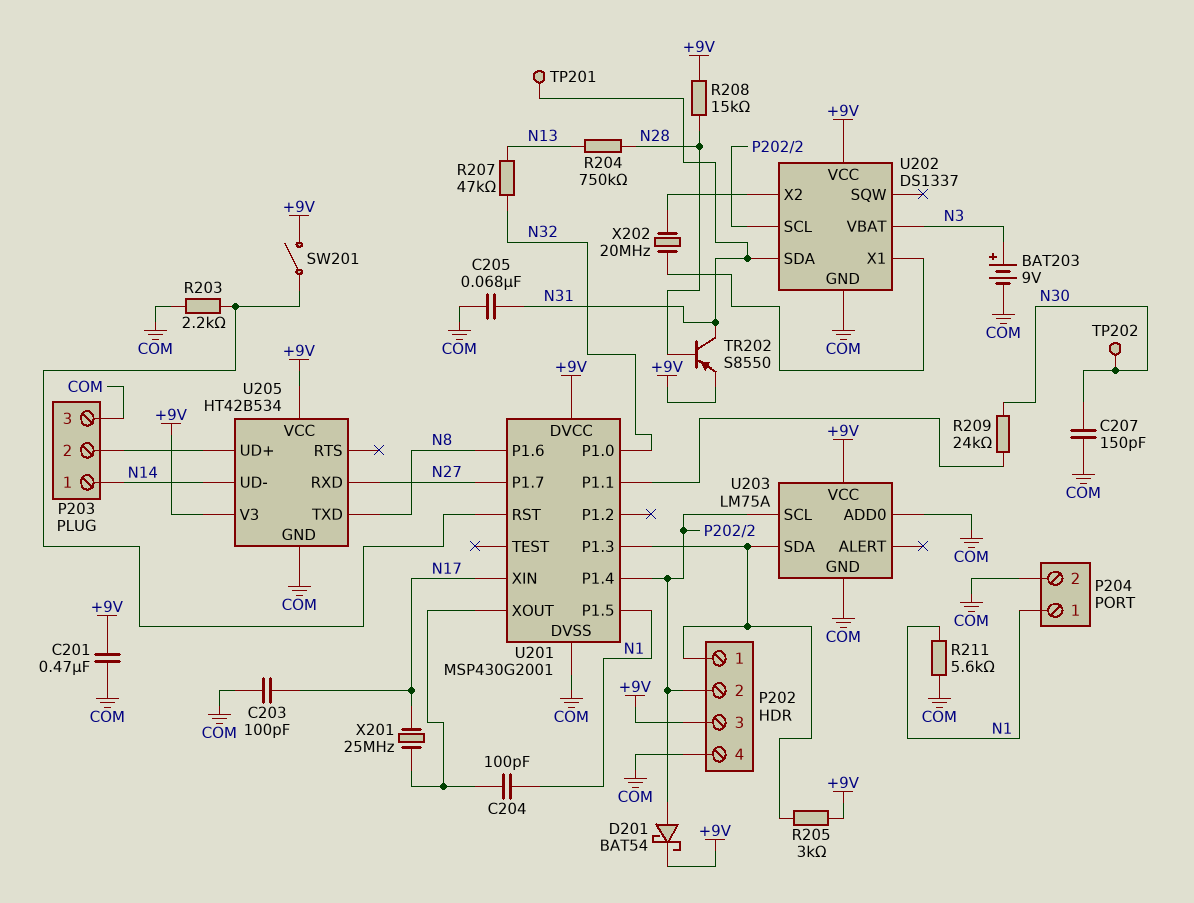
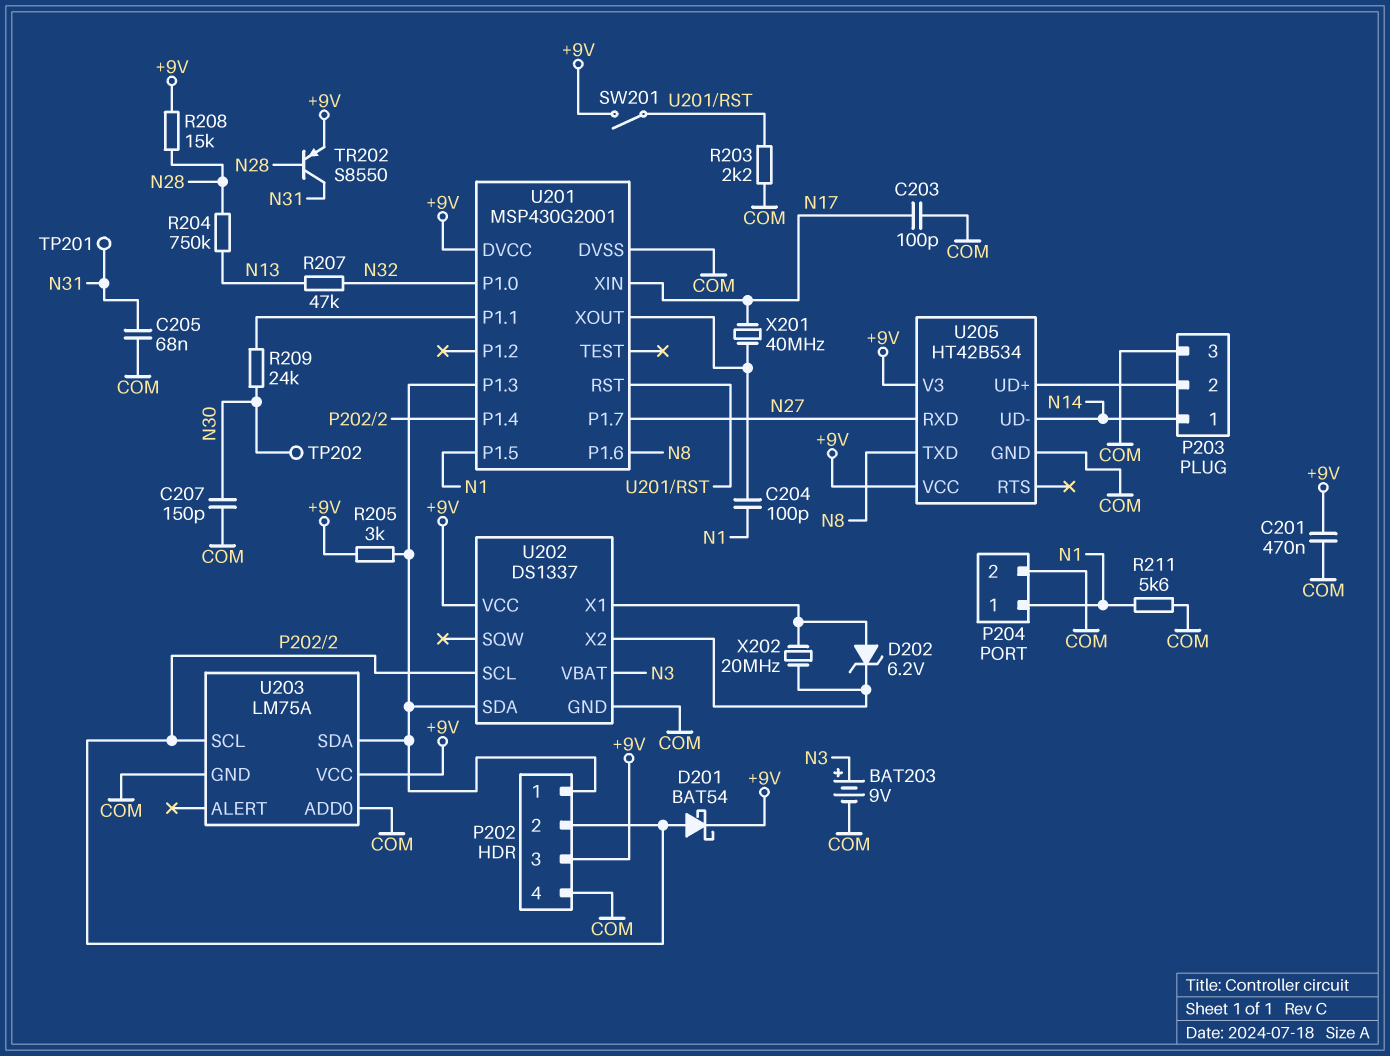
D202: none -> zener 6.2V (A U202/X1, K U202/X2)
U202 pin SDA: N31 -> P202/1
X201: 25MHz (N17, U201/XOUT) -> 40MHz (N17, U201/XOUT)

